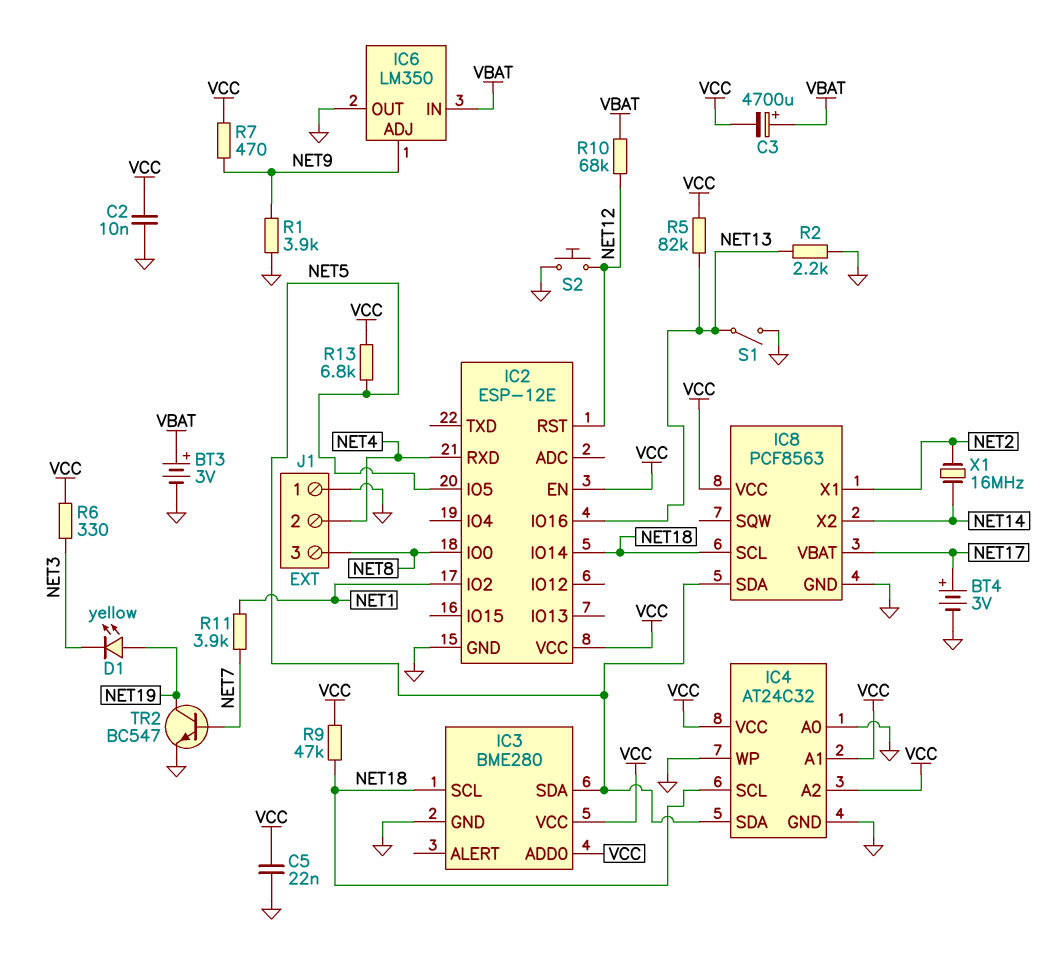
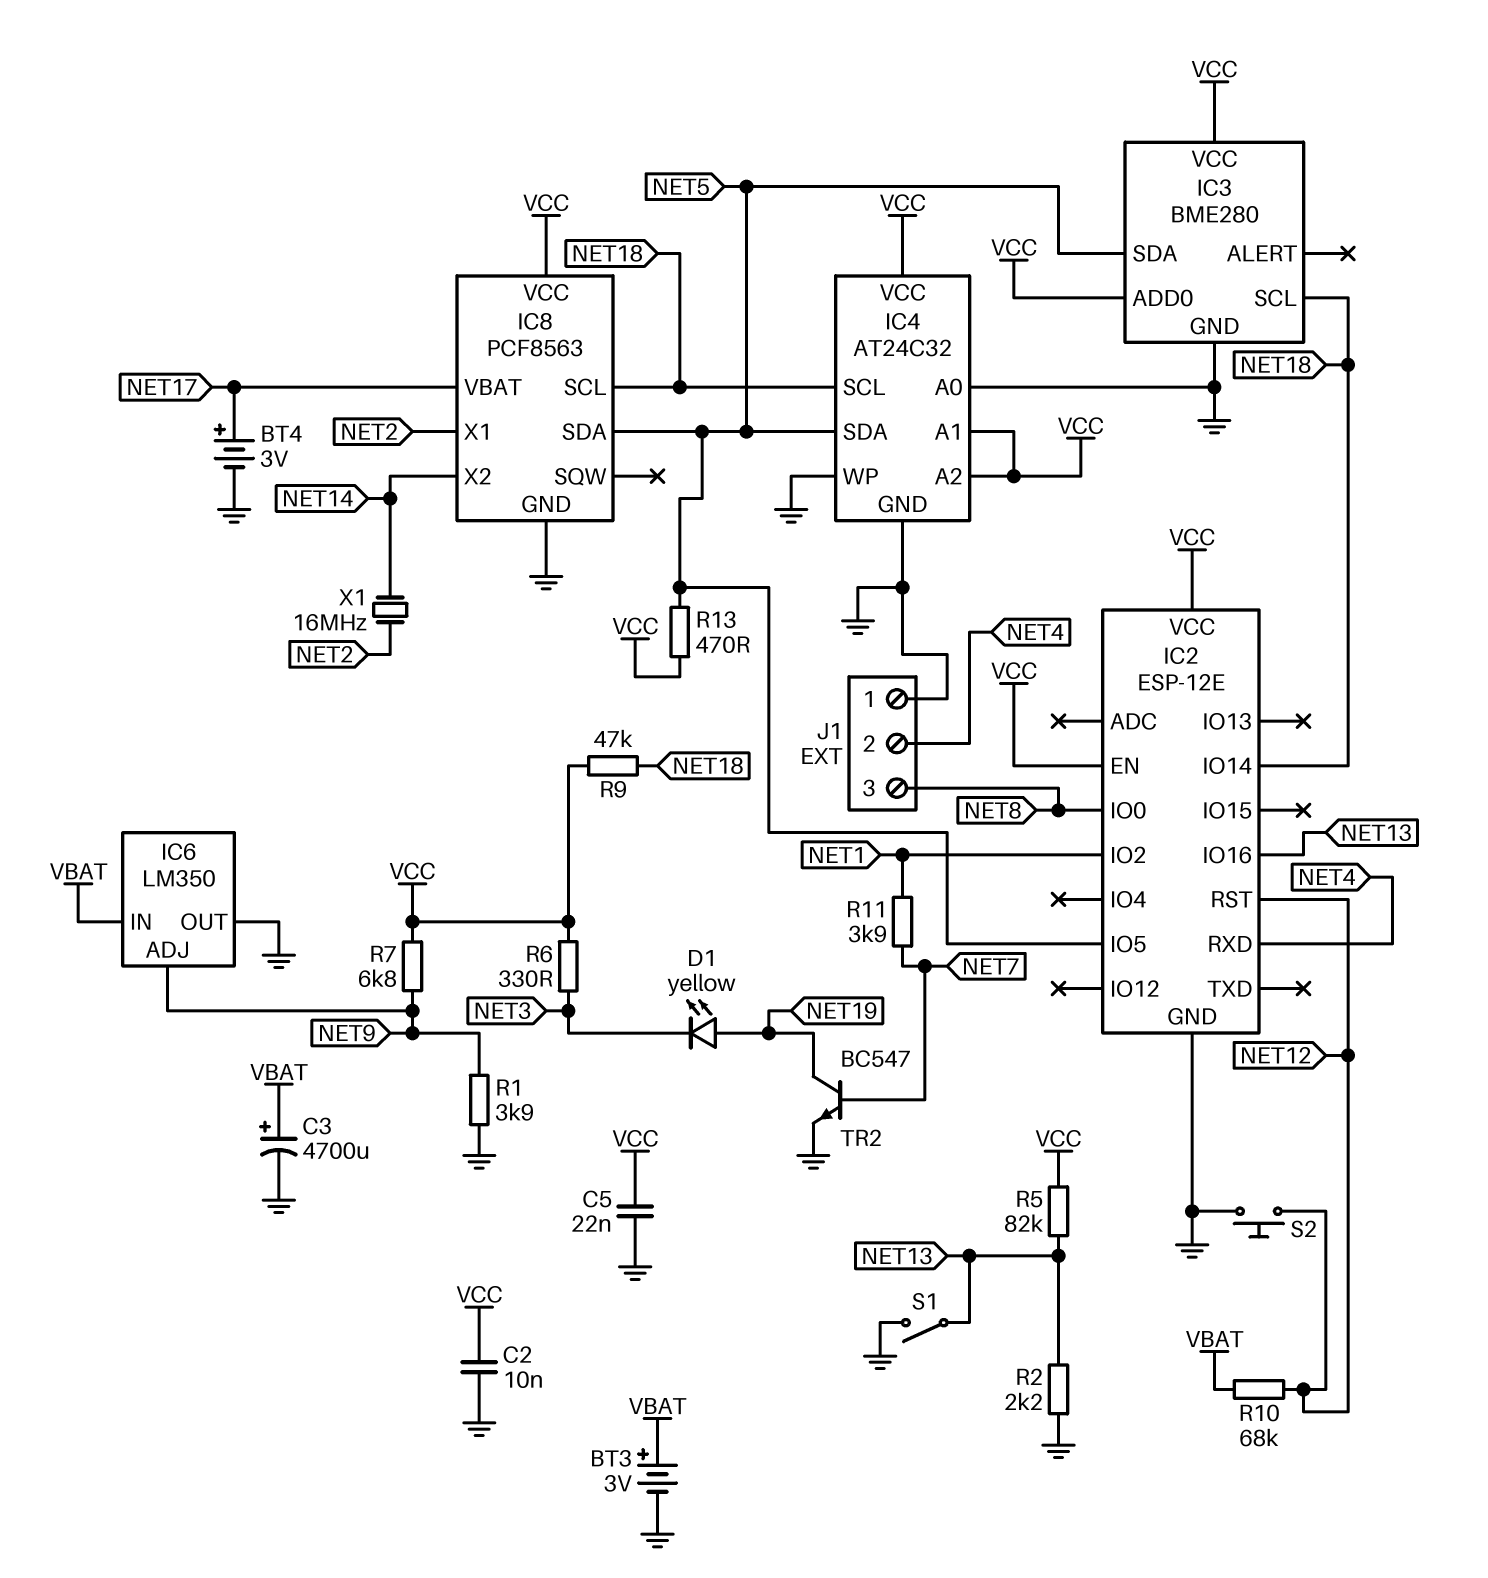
C3: 4700uF (plus VBAT, minus VCC) -> 4700uF (plus VBAT, minus GND)
R7: 470 (NET9, VCC) -> 6.8k (NET9, VCC)
R13: 6.8k (NET5, VCC) -> 470 (NET5, VCC)

